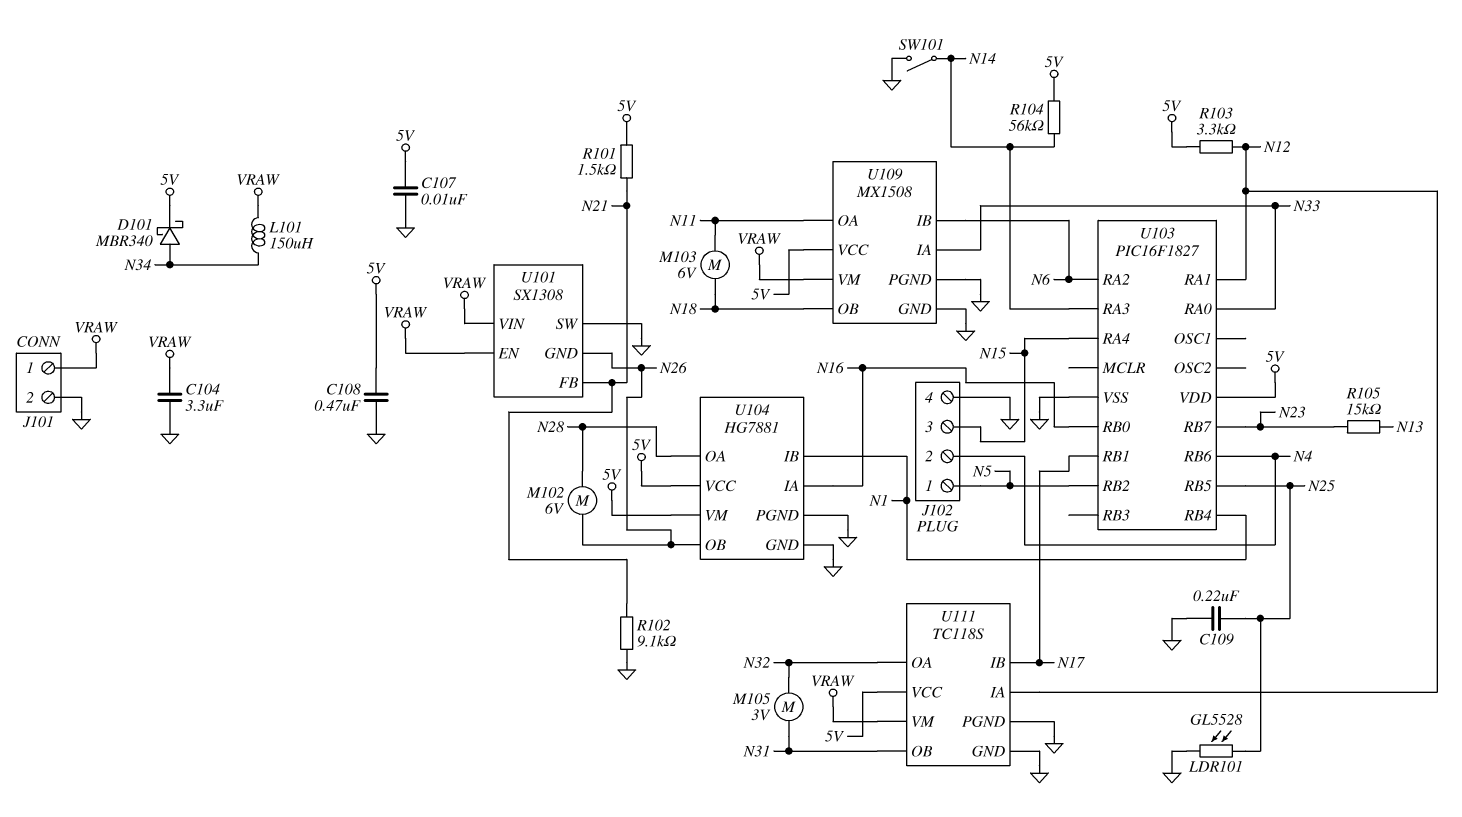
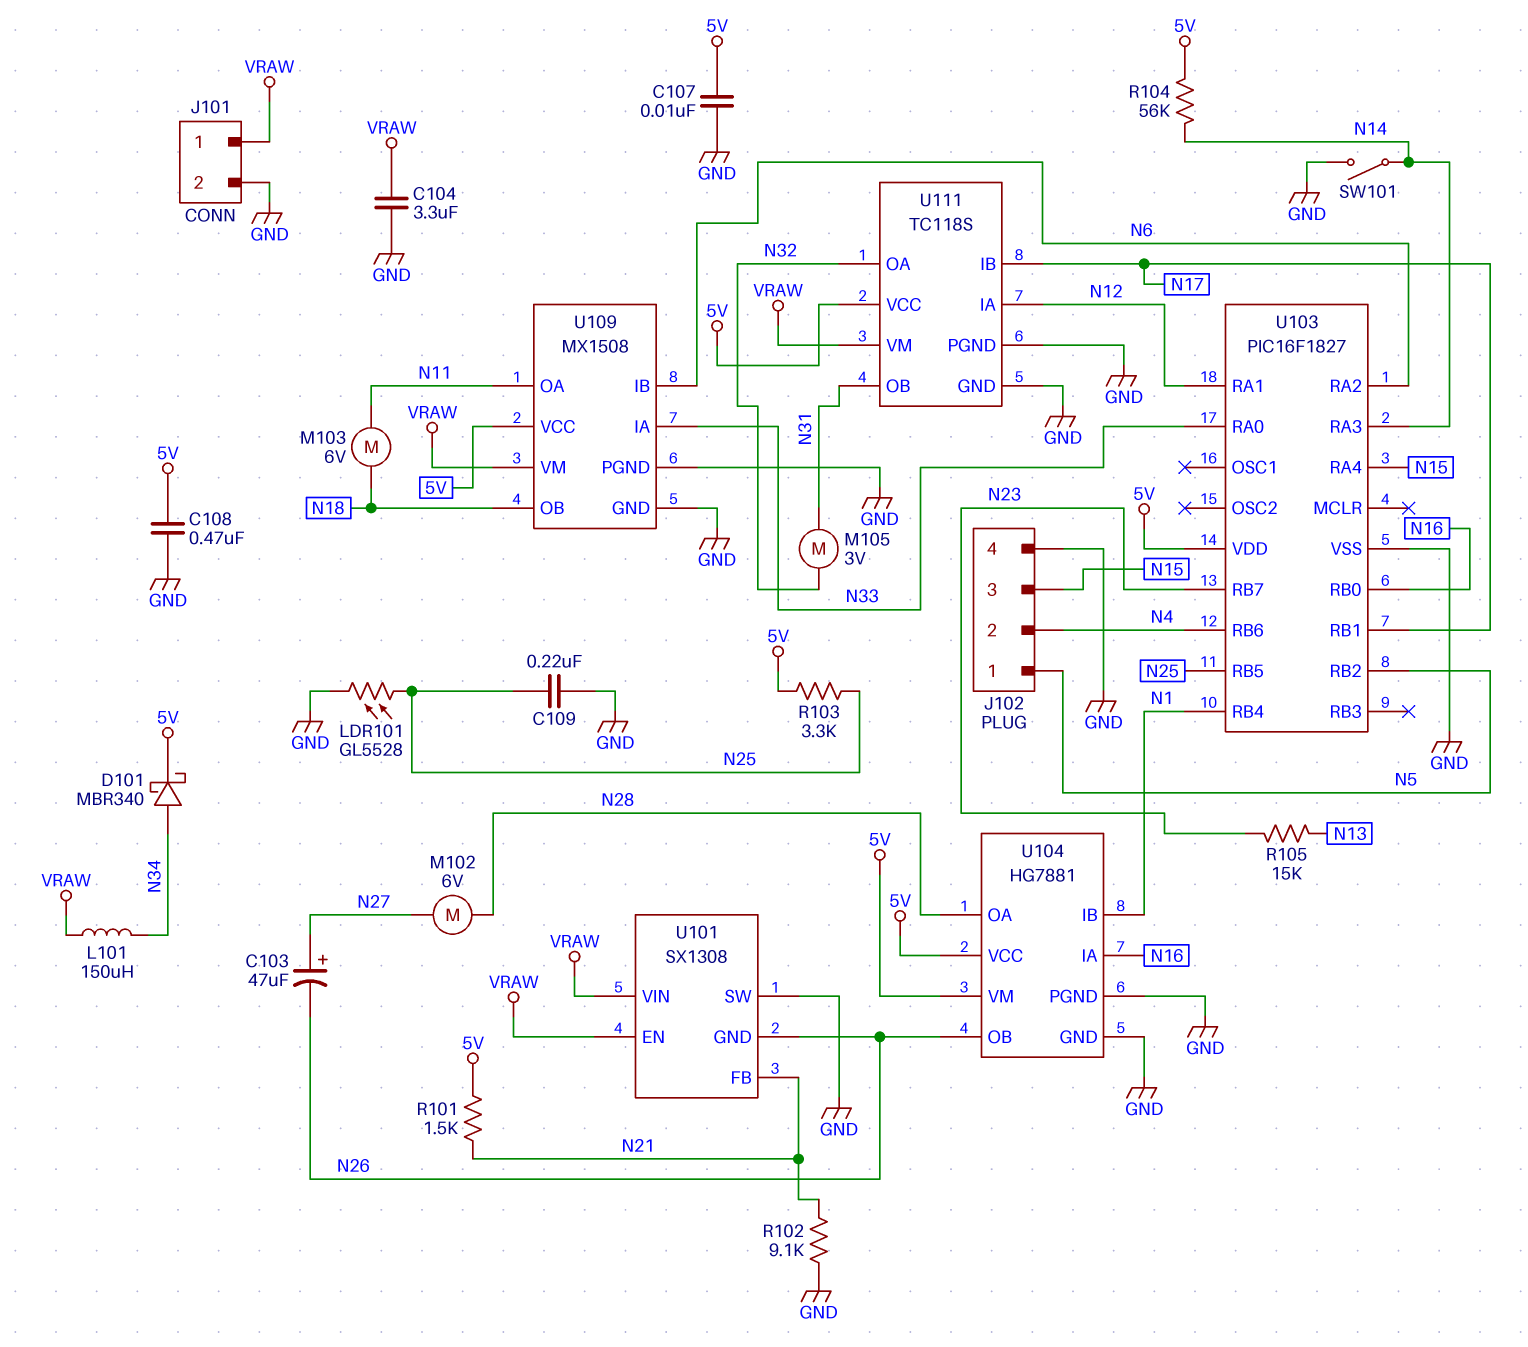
C103: none -> 47uF (plus N27, minus N26)
M102: motor 6V (N26, N28) -> motor 6V (N27, N28)
R103: 3.3k (5V, N12) -> 3.3k (5V, N25)

